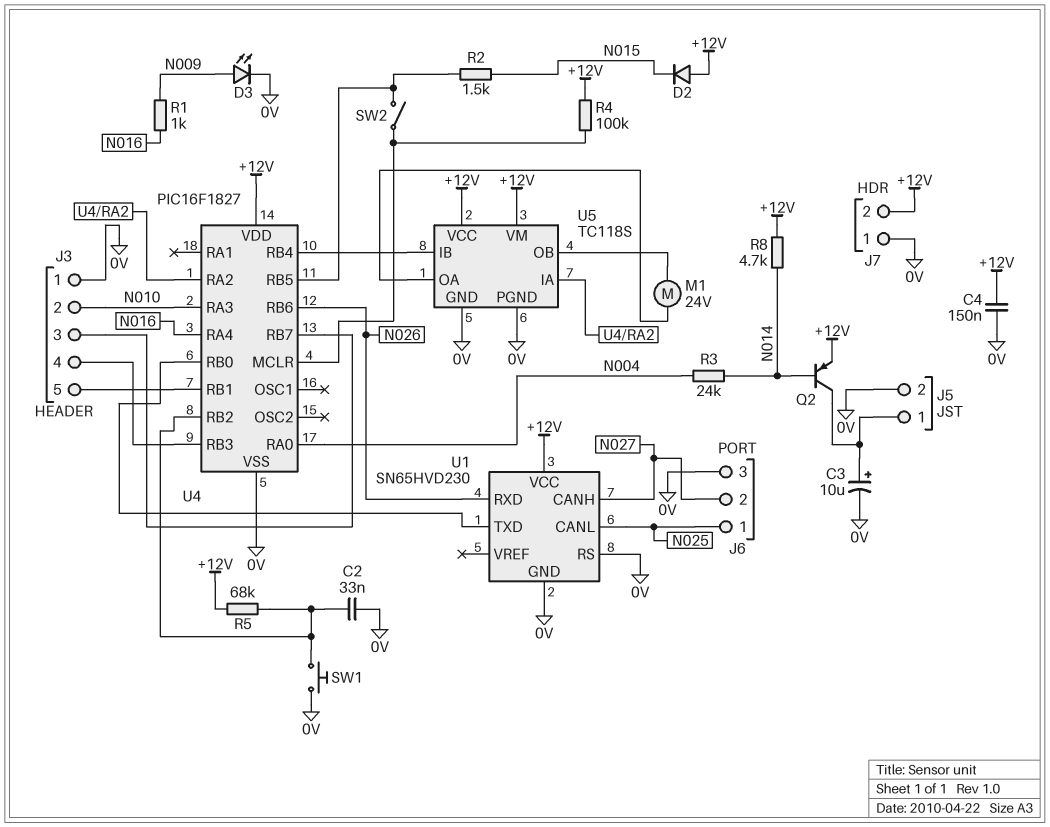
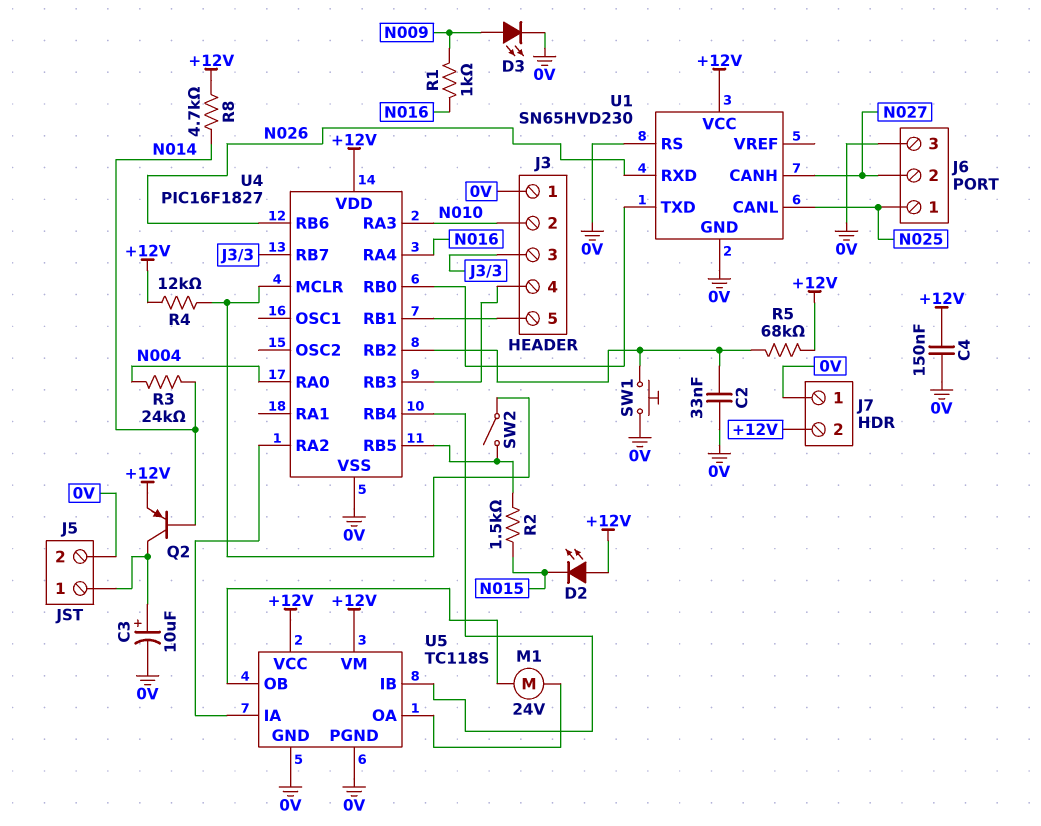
D2: diode (A +12V, K N015) -> LED (A +12V, K N015)
R4: 100k (+12V, U4/MCLR) -> 12k (+12V, U4/MCLR)

